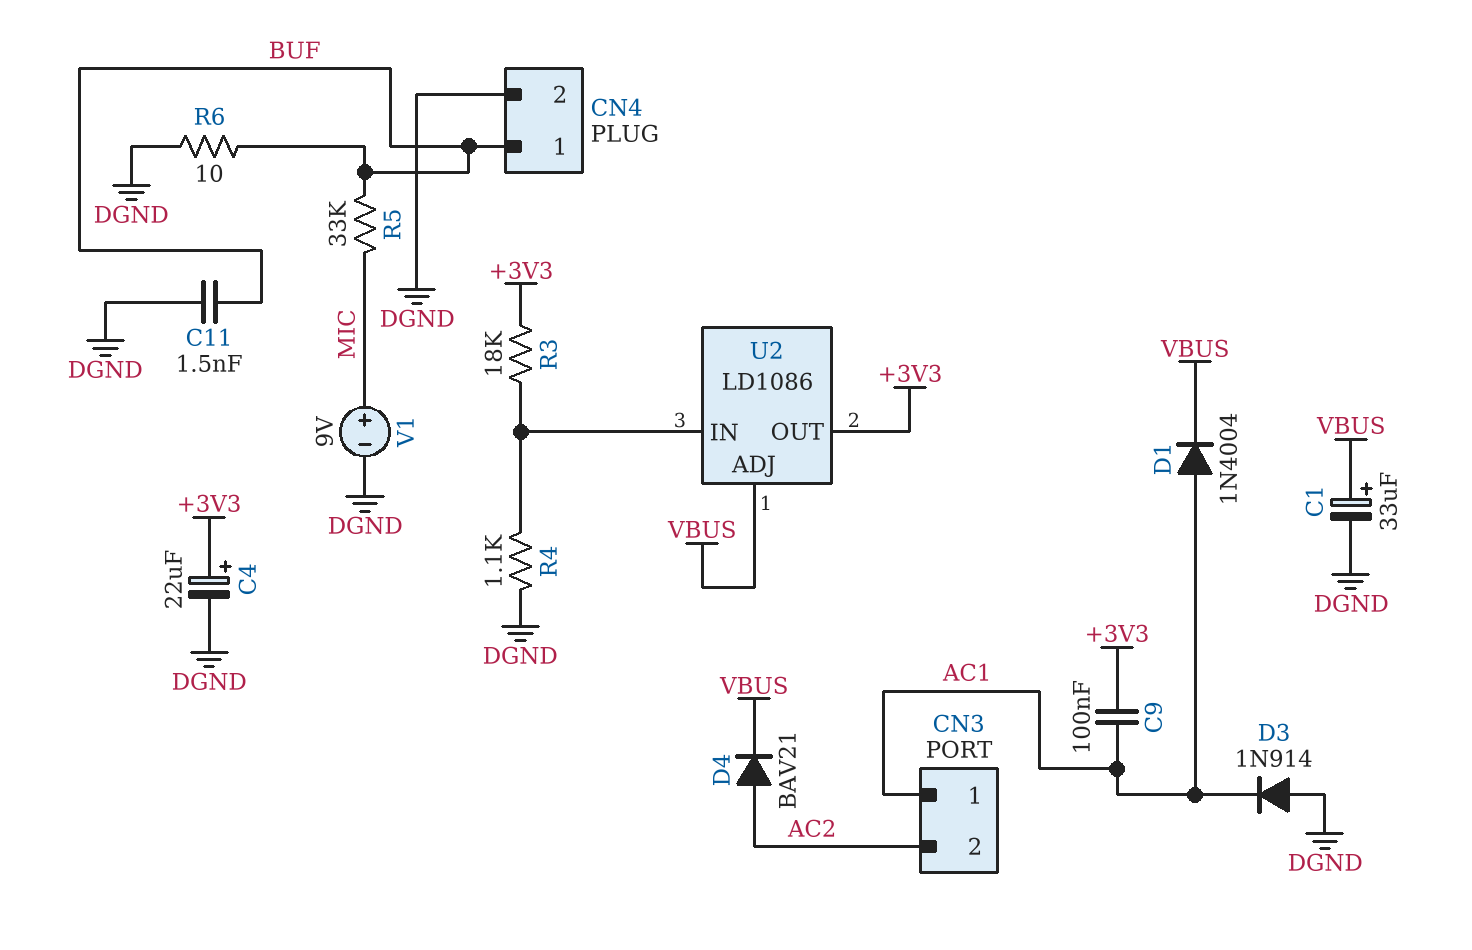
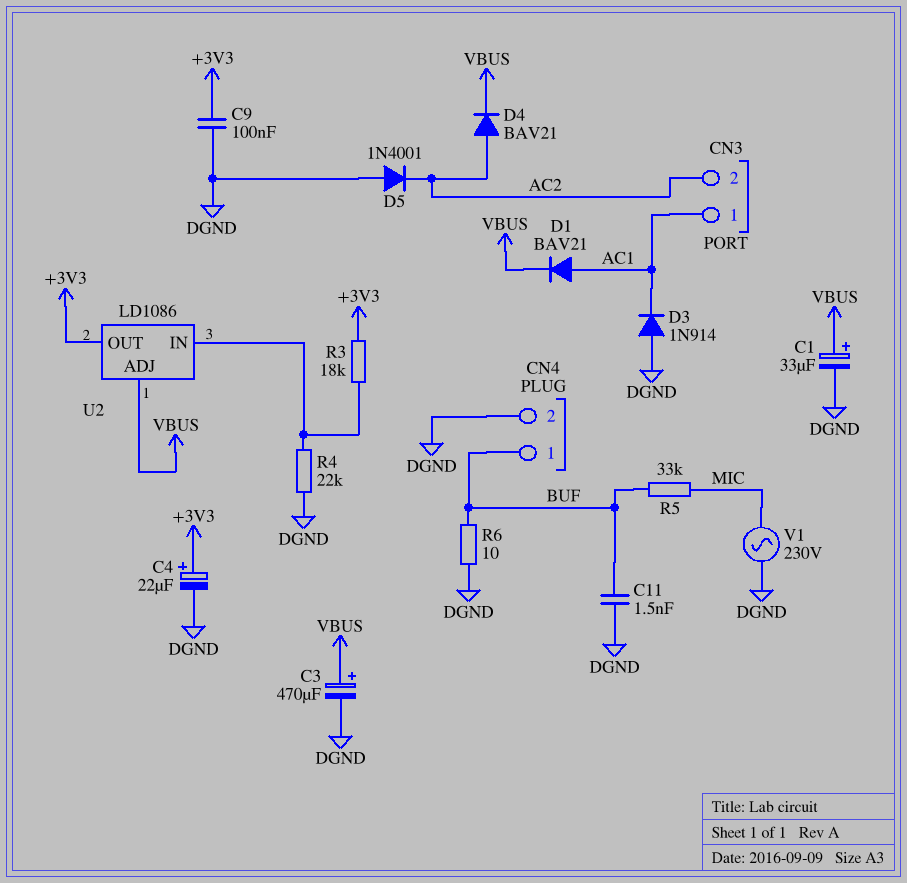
C3: none -> 470uF (plus VBUS, minus DGND)
C9: 100nF (+3V3, AC1) -> 100nF (+3V3, DGND)
D1: diode 1N4004 (A AC1, K VBUS) -> diode BAV21 (A AC1, K VBUS)
D5: none -> diode 1N4001 (A DGND, K AC2)
R4: 1.1k (DGND, U2/IN) -> 22k (DGND, U2/IN)
V1: 9V (plus MIC, minus DGND) -> AC 230V (DGND, MIC)

